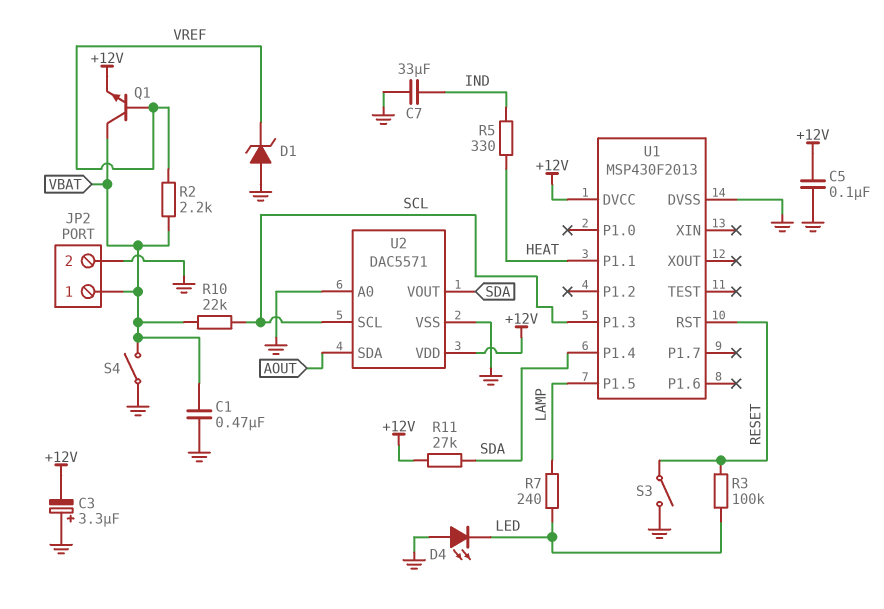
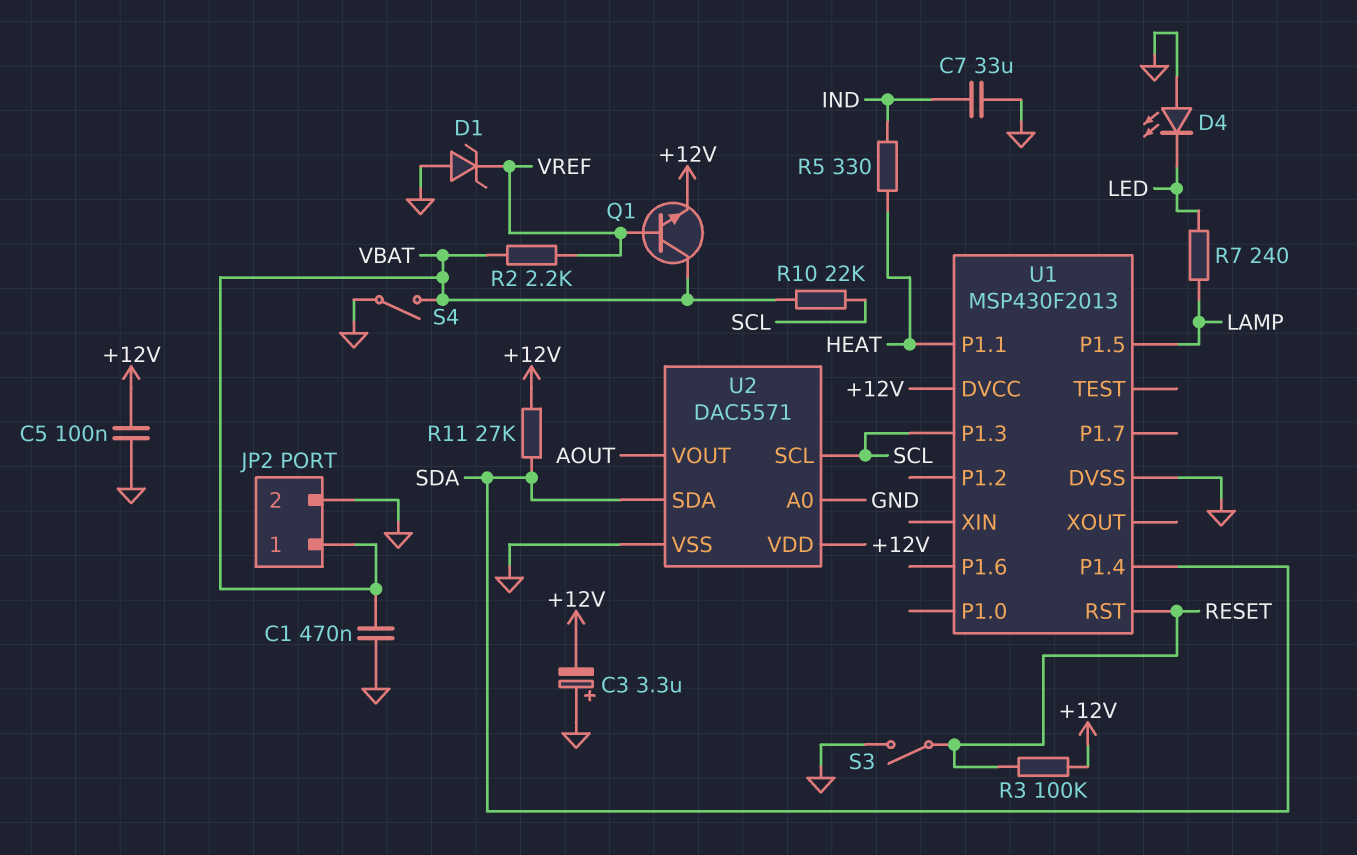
R3: 100k (LED, RESET) -> 100k (+12V, RESET)
U2 pin SDA: AOUT -> SDA
U2 pin VOUT: SDA -> AOUT

